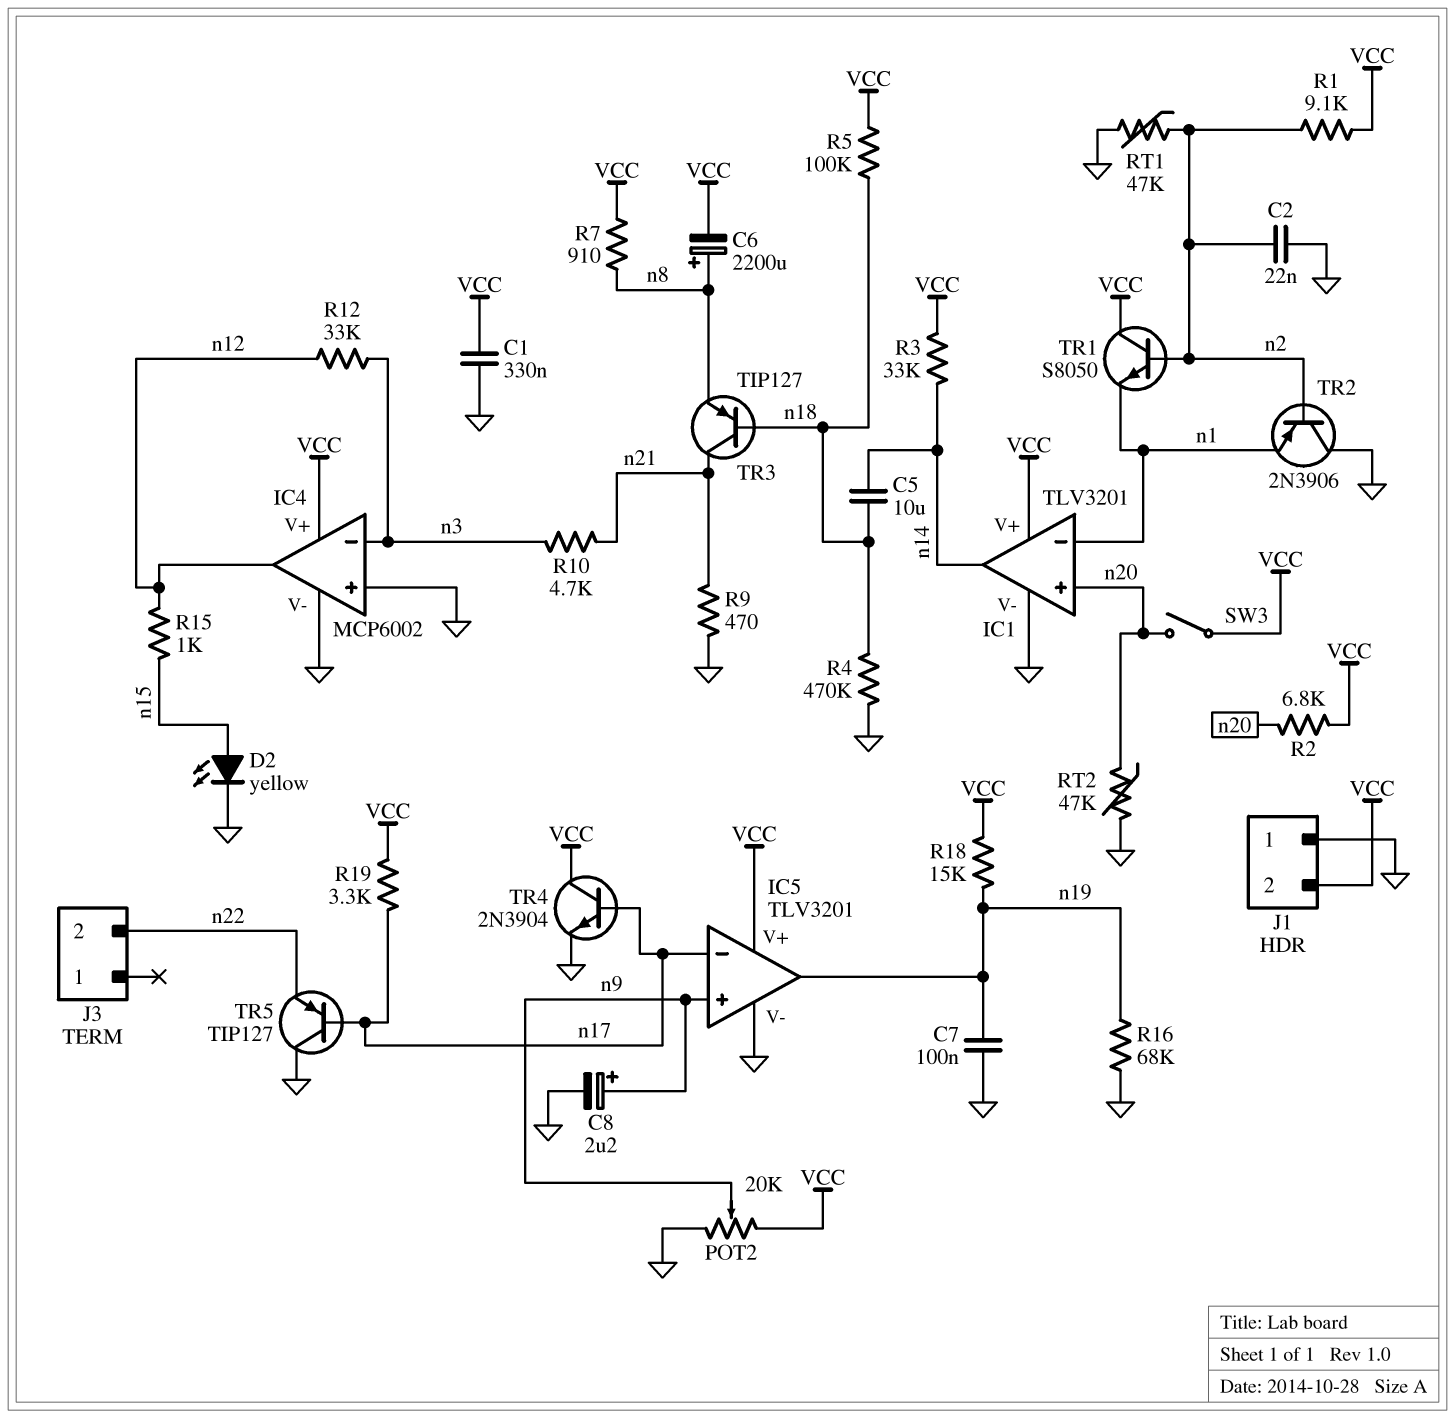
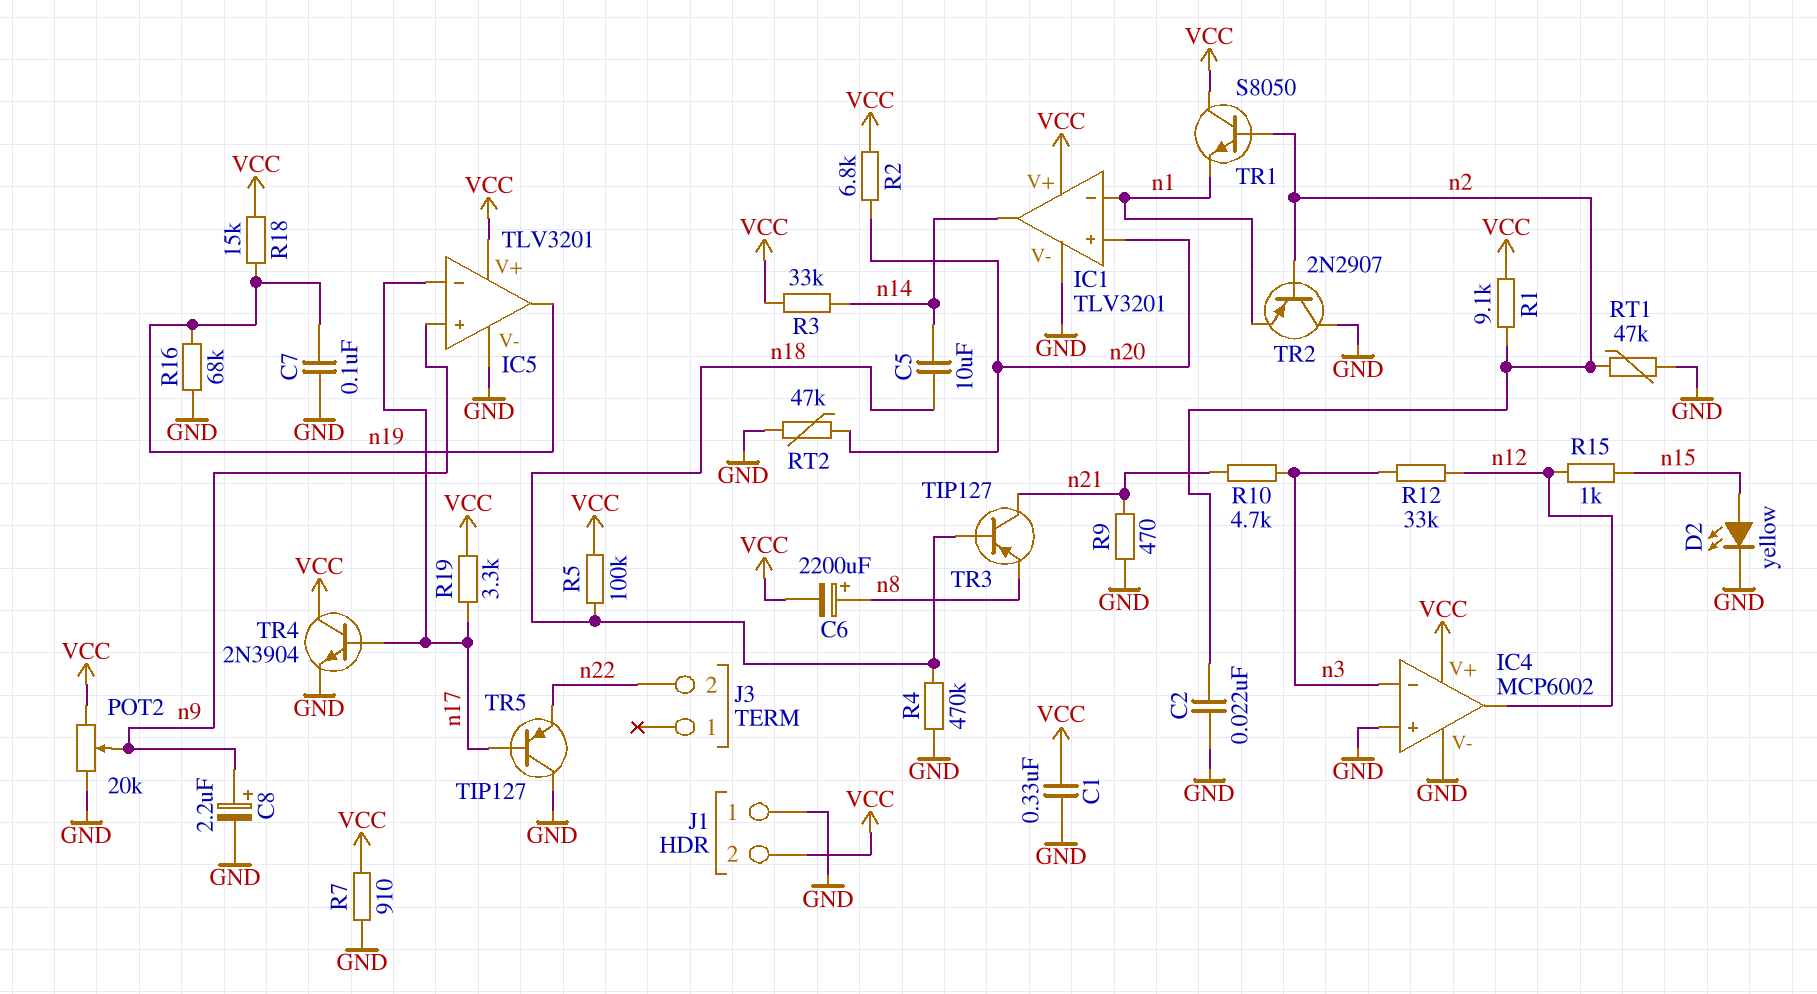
R7: 910 (VCC, n8) -> 910 (GND, VCC)
SW3: switch (VCC, n20) -> none
TR2: PNP 2N3906 (B n2, C GND, E n1) -> PNP 2N2907 (B n2, C GND, E n1)

